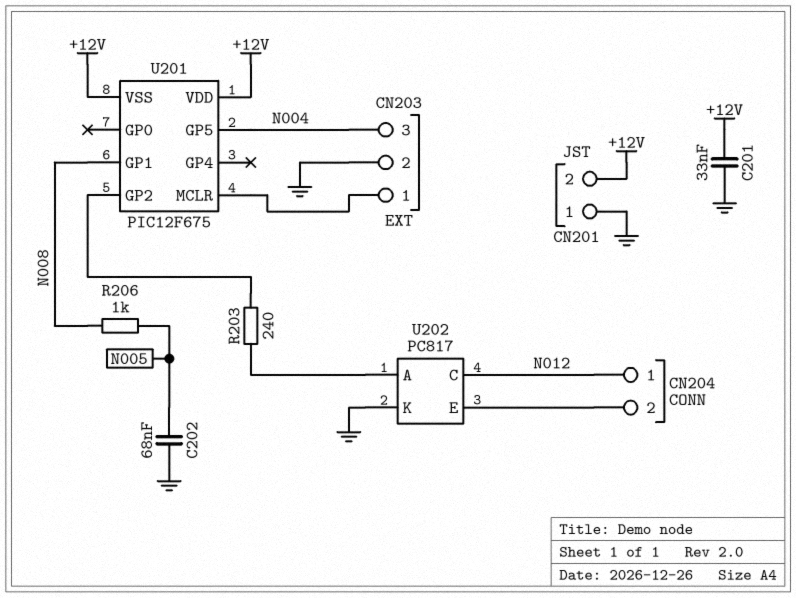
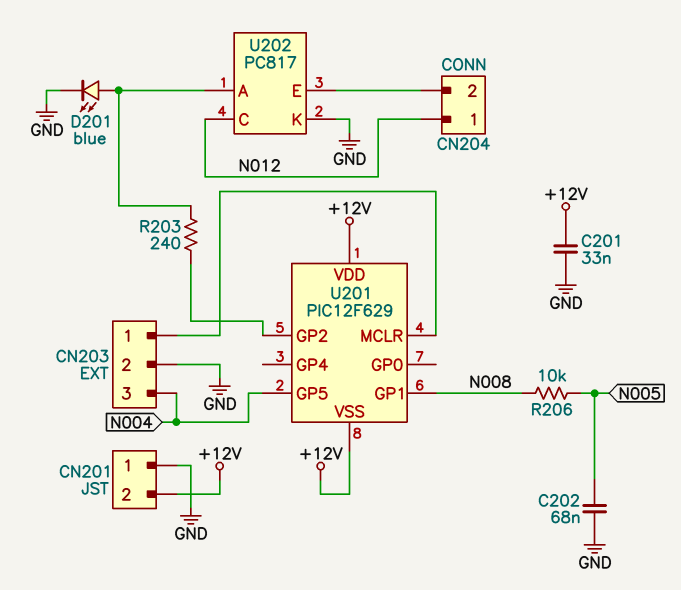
D201: none -> LED blue (A U202/A, K GND)
R206: 1k (N005, N008) -> 10k (N005, N008)
U201: PIC12F675 -> PIC12F629

